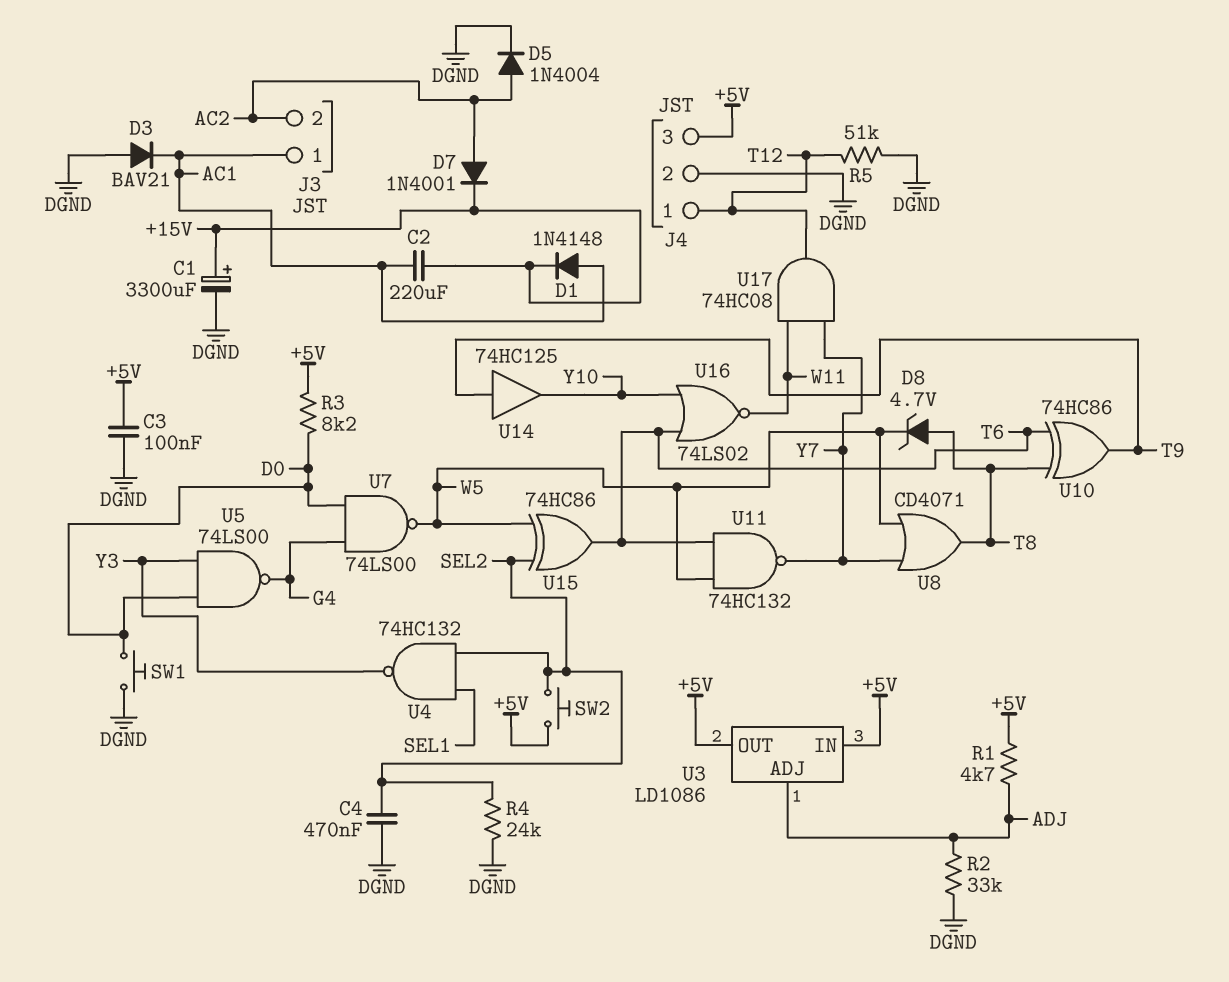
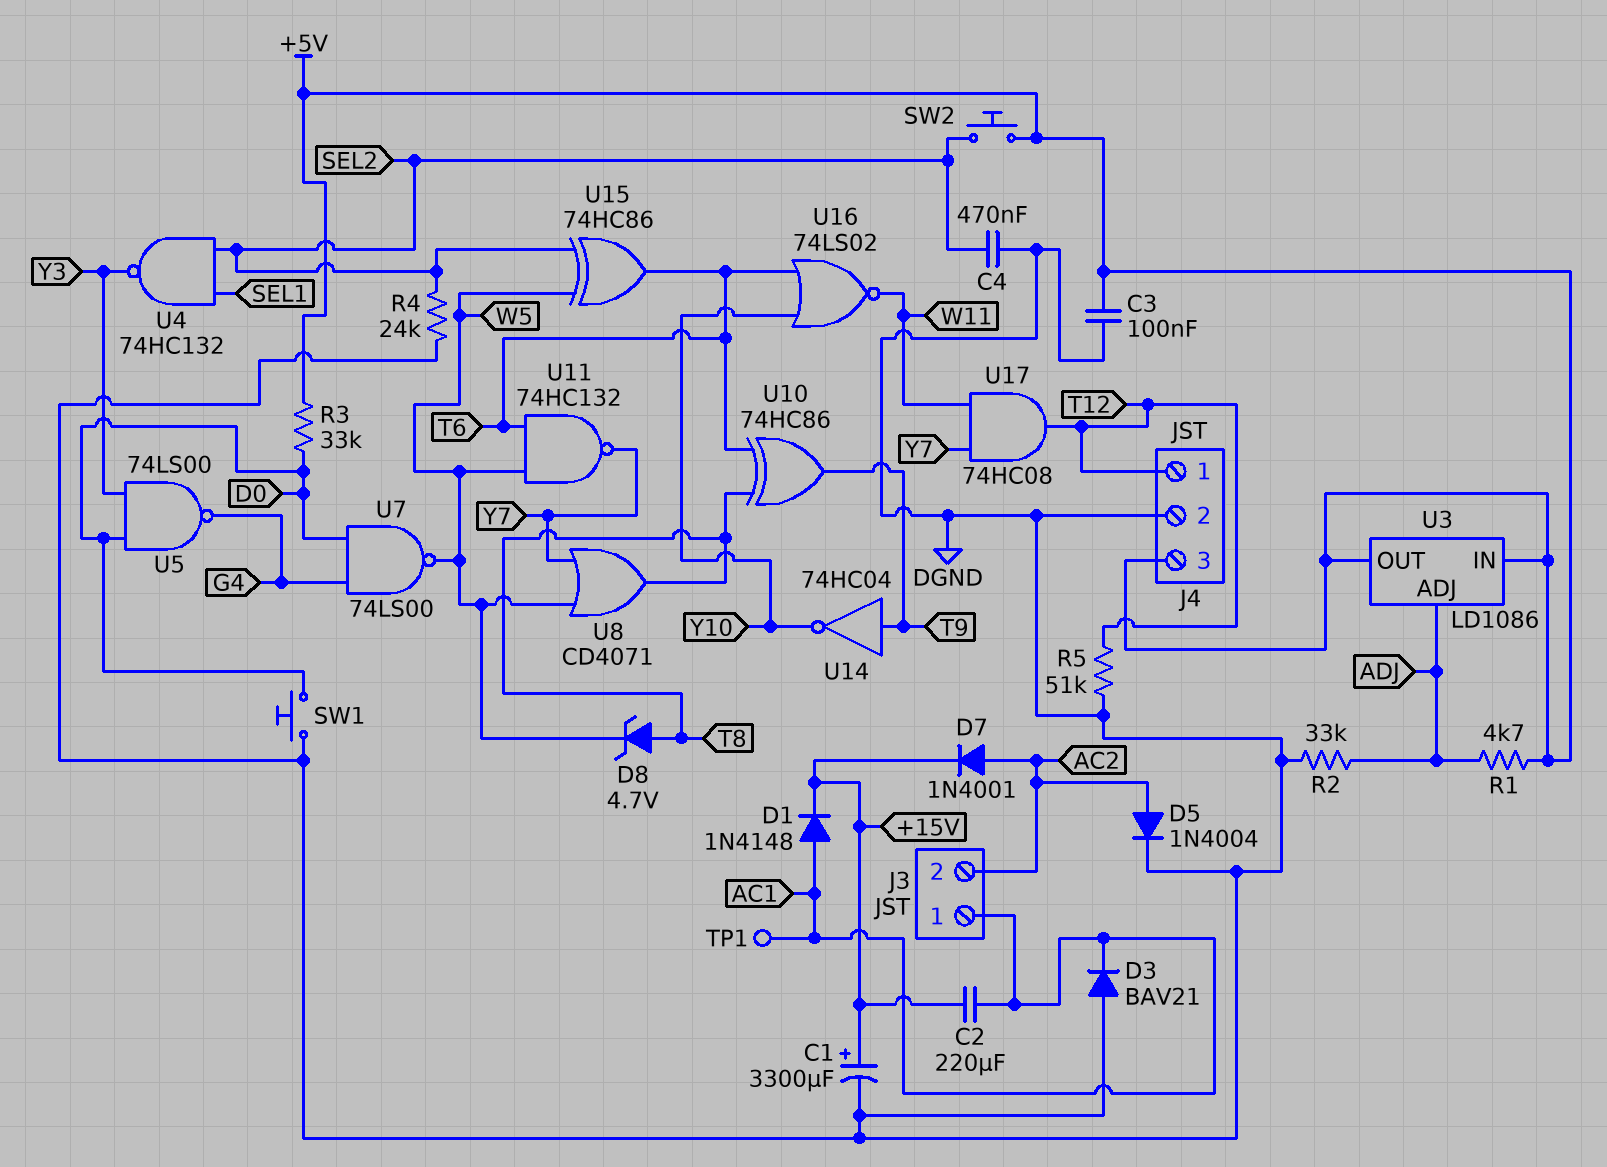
R3: 8.2k (+5V, D0) -> 33k (+5V, D0)
TP1: none -> test point (AC1)
U14: buffer 74HC125 (in T9, out Y10) -> NOT 74HC04 (in T9, out Y10)

